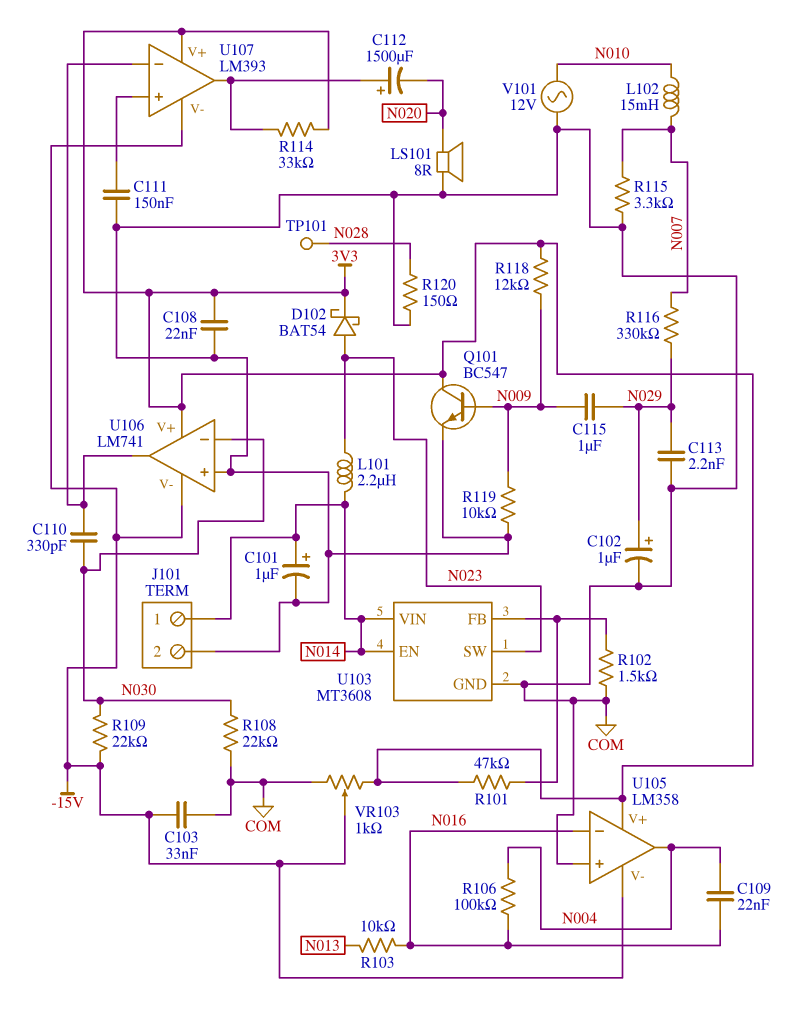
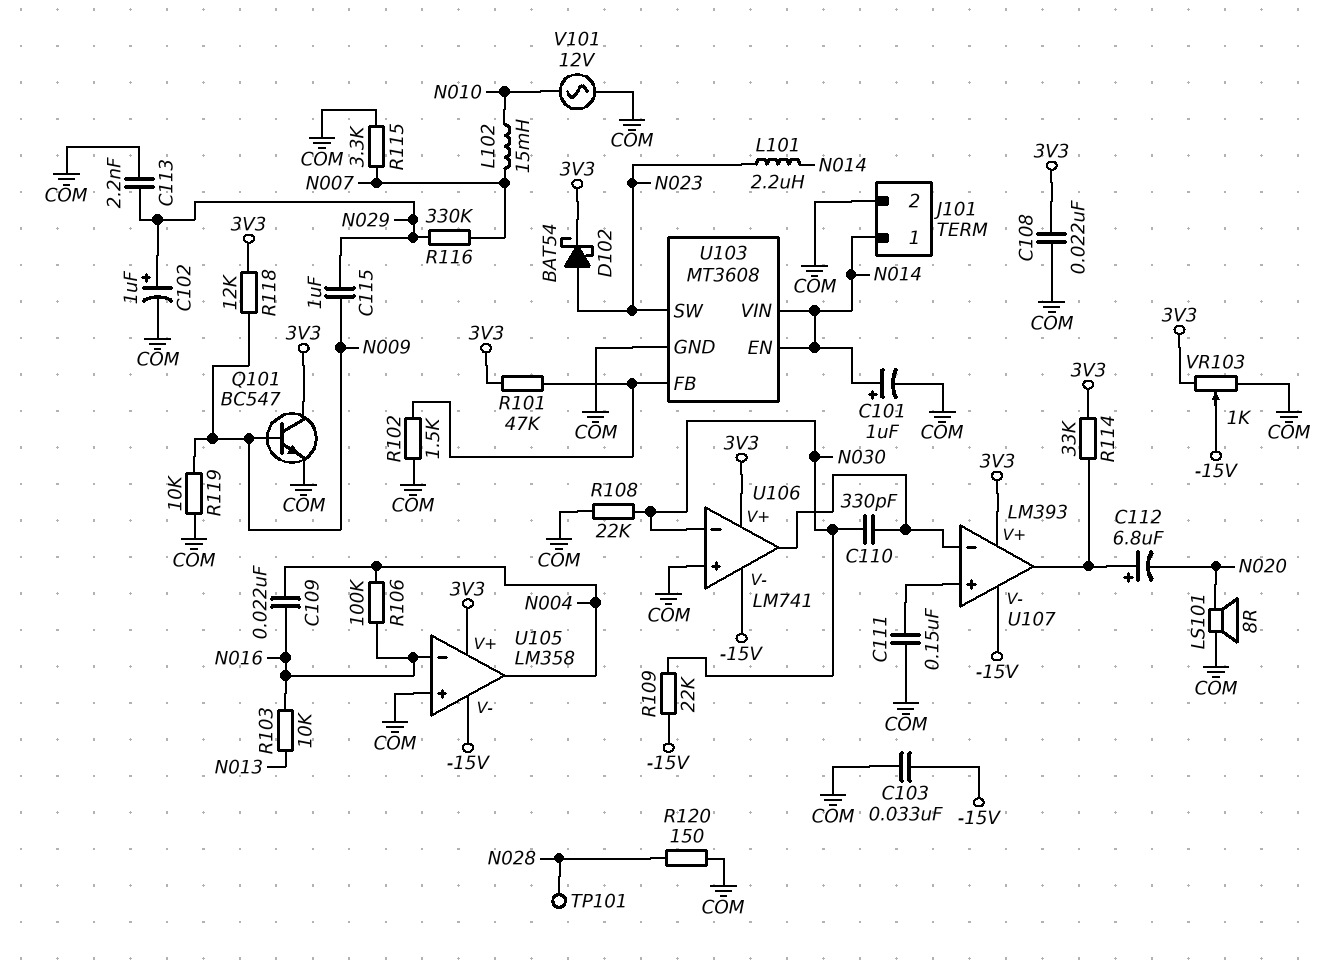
C112: 1500uF (plus U107/out, minus N020) -> 6.8uF (plus U107/out, minus N020)

